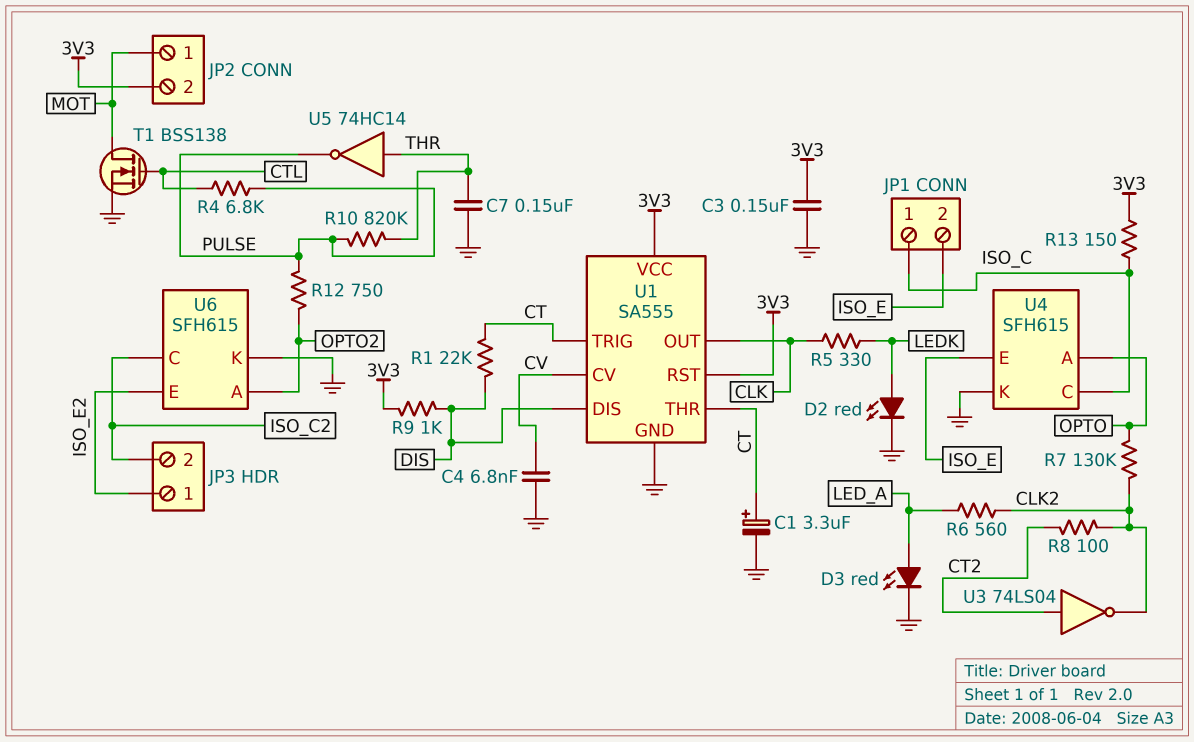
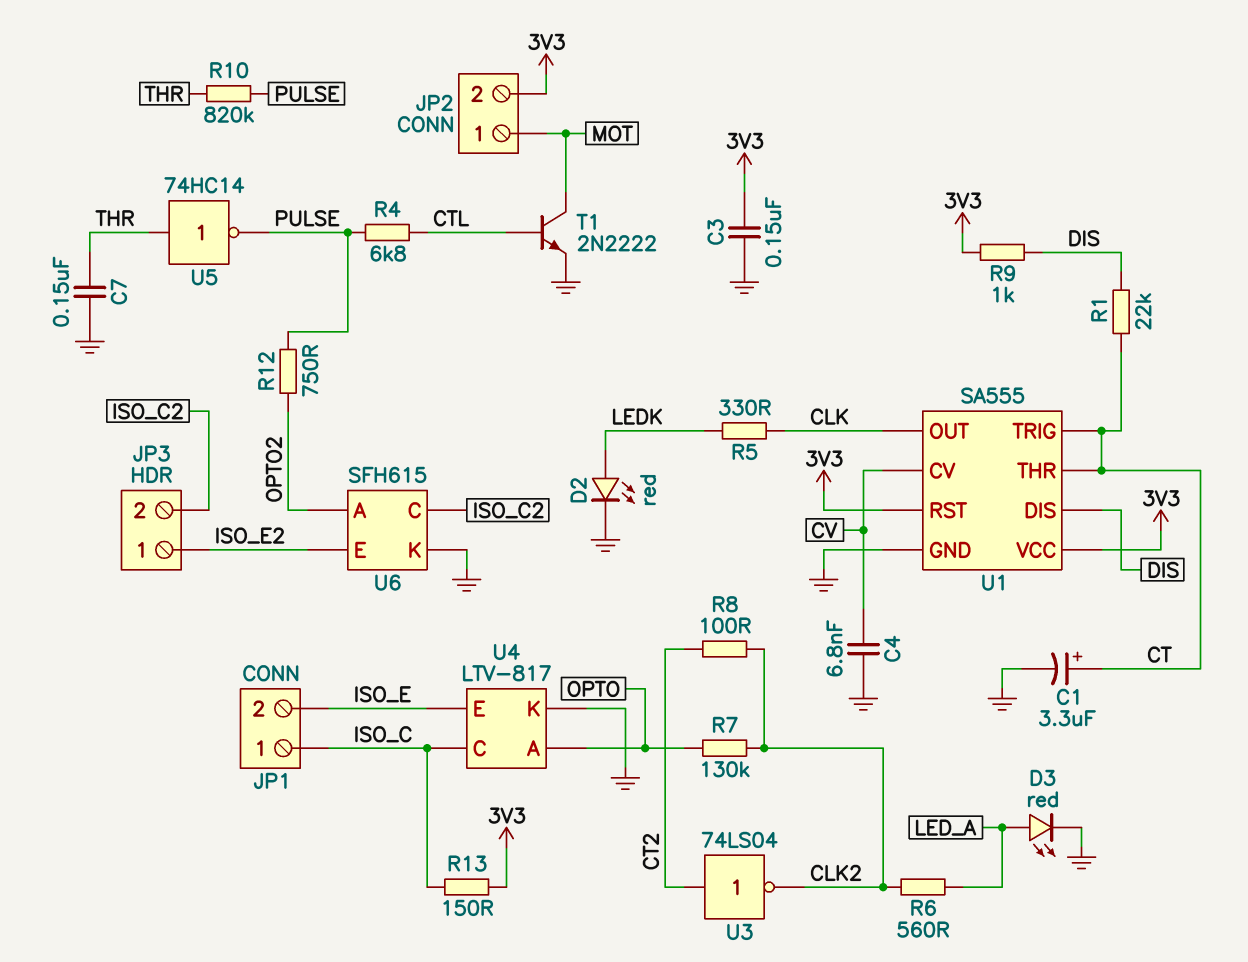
T1: NMOS BSS138 (G CTL, D MOT, S GND) -> NPN 2N2222 (B CTL, C MOT, E GND)
U4: SFH615 -> LTV-817

